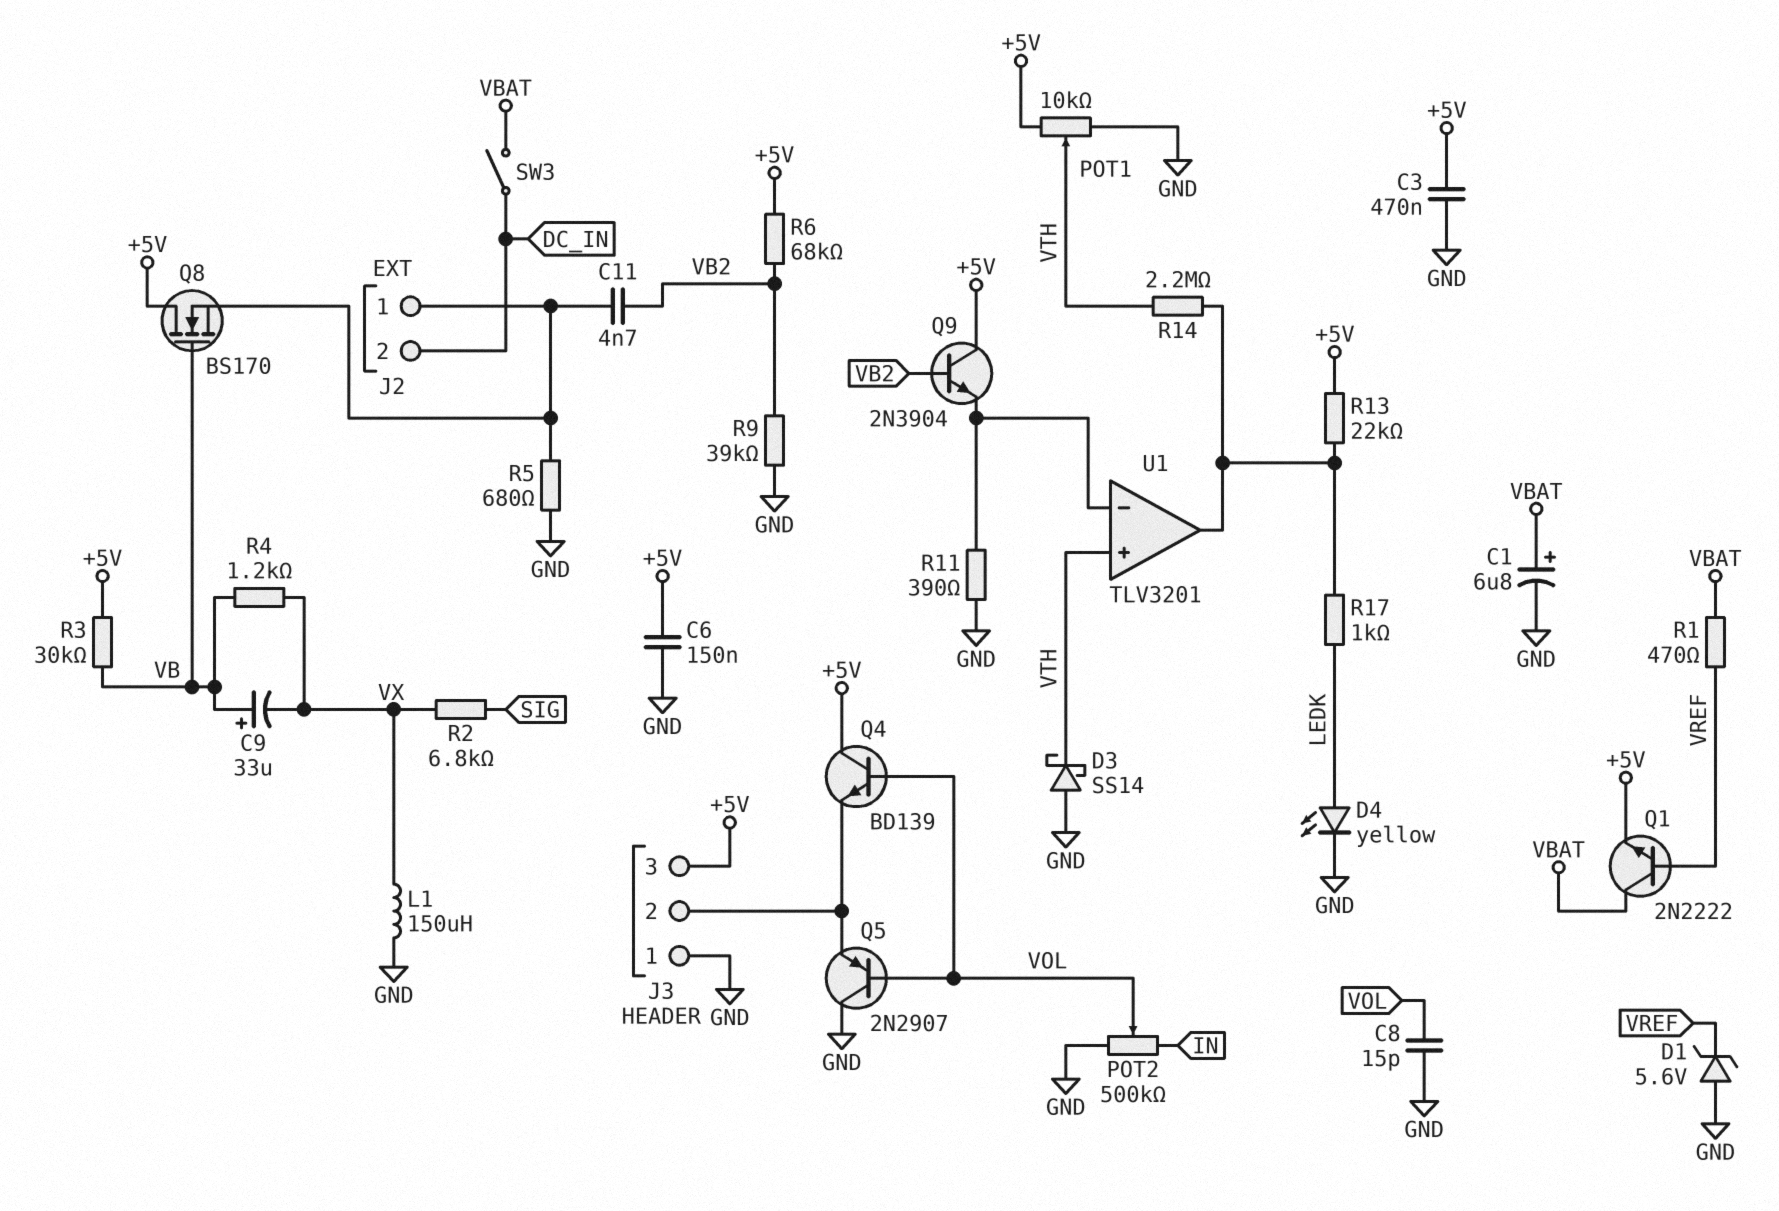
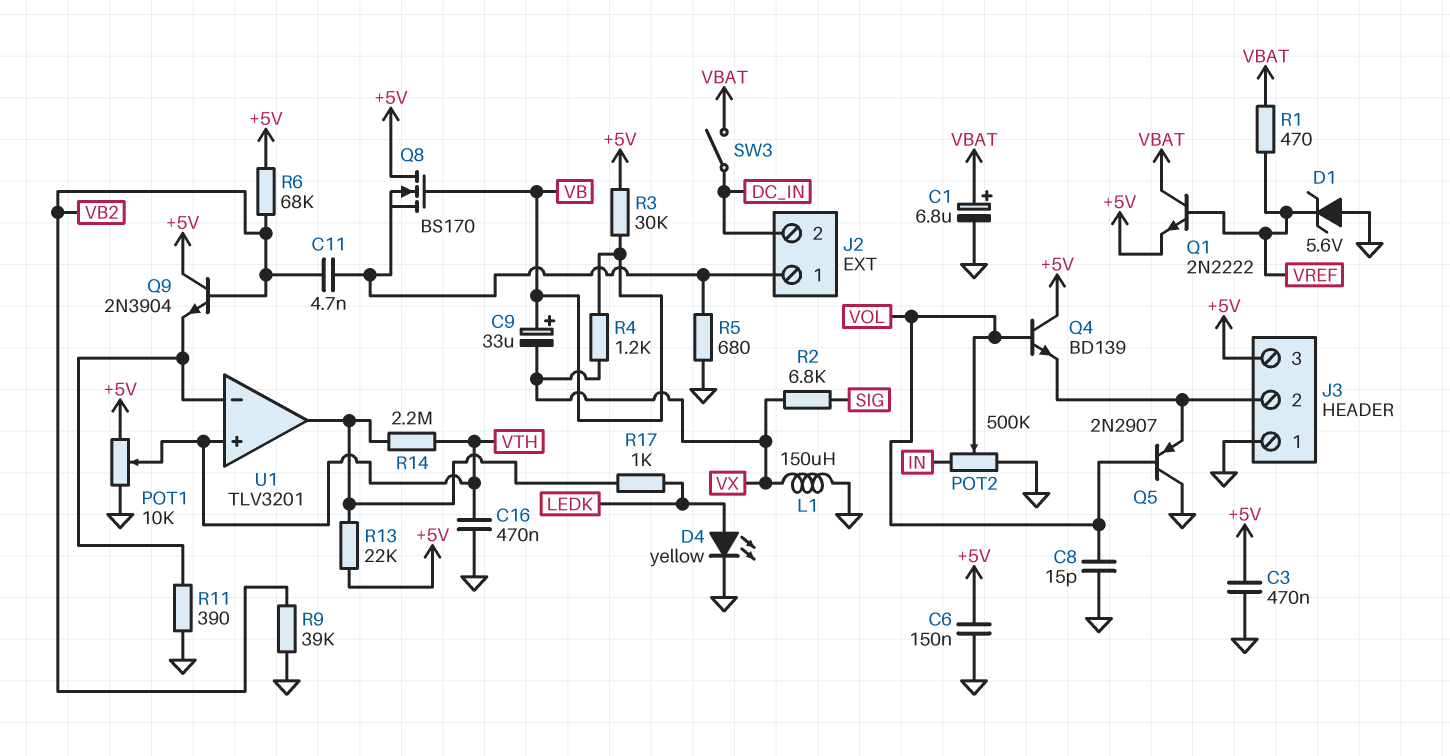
C16: none -> 470nF (GND, VTH)
D3: schottky SS14 (A GND, K VTH) -> none

